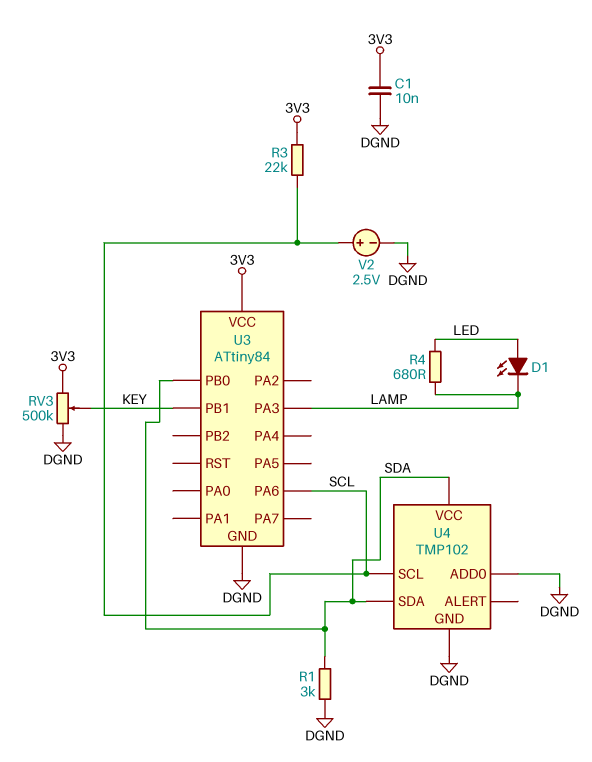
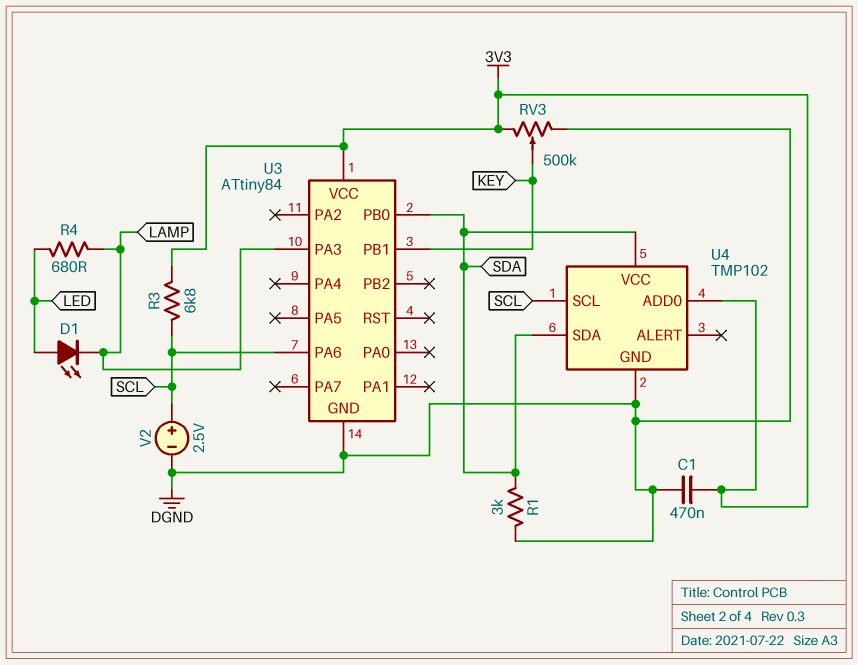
C1: 10nF (3V3, DGND) -> 470nF (3V3, DGND)
R3: 22k (3V3, SCL) -> 6.8k (3V3, SCL)
U4 pin ADD0: DGND -> 3V3

